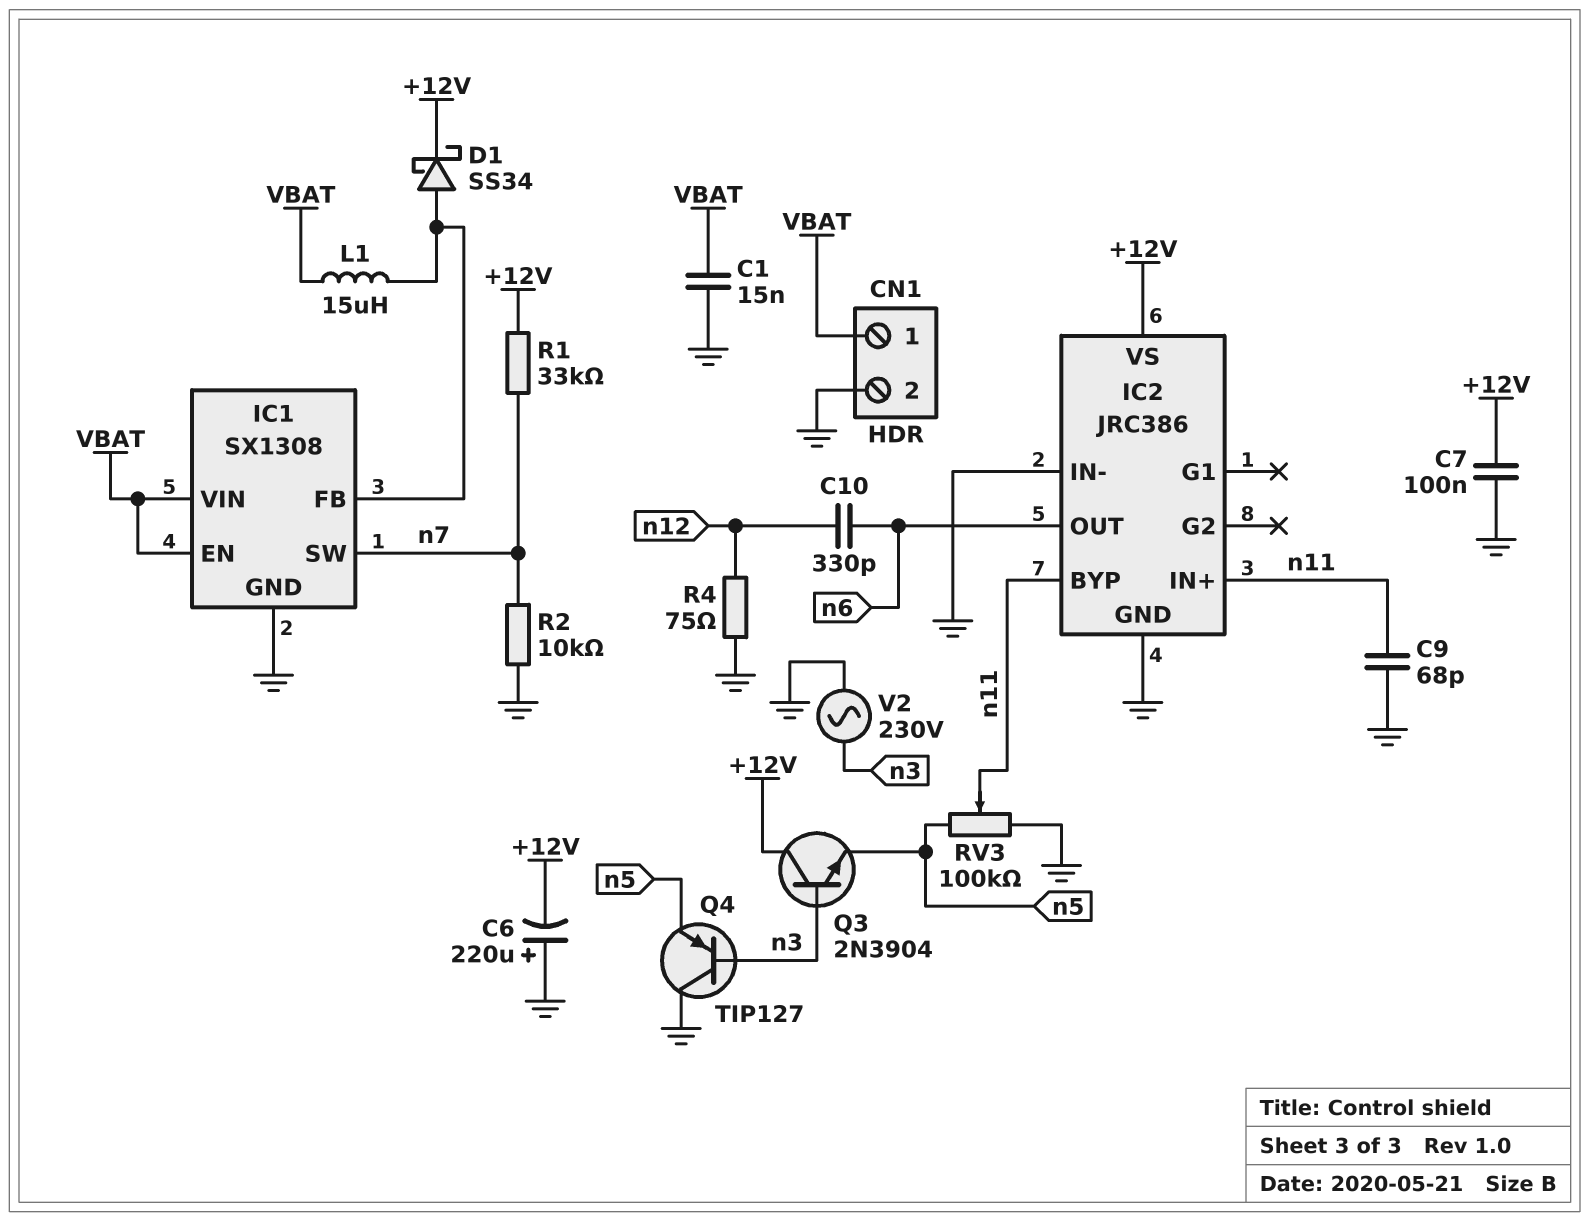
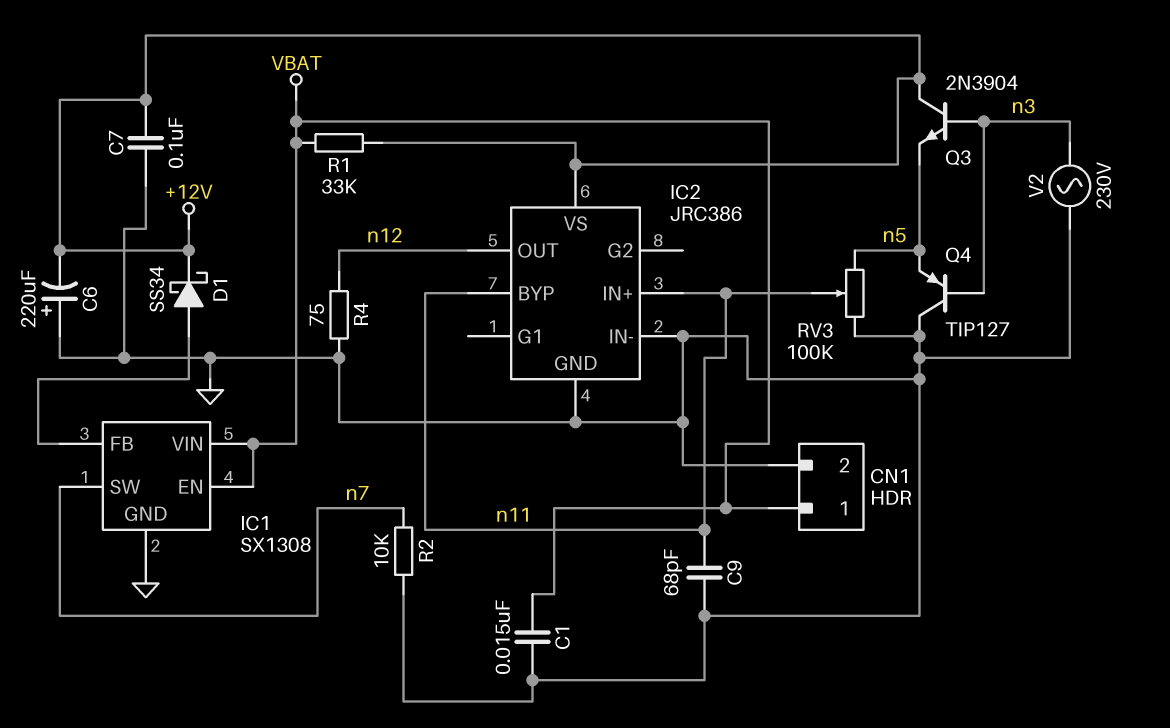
C10: 330pF (n6, n12) -> none
IC2 pin OUT: n6 -> n12
L1: 15uH (IC1/FB, VBAT) -> none
R1: 33k (+12V, n7) -> 33k (+12V, VBAT)

